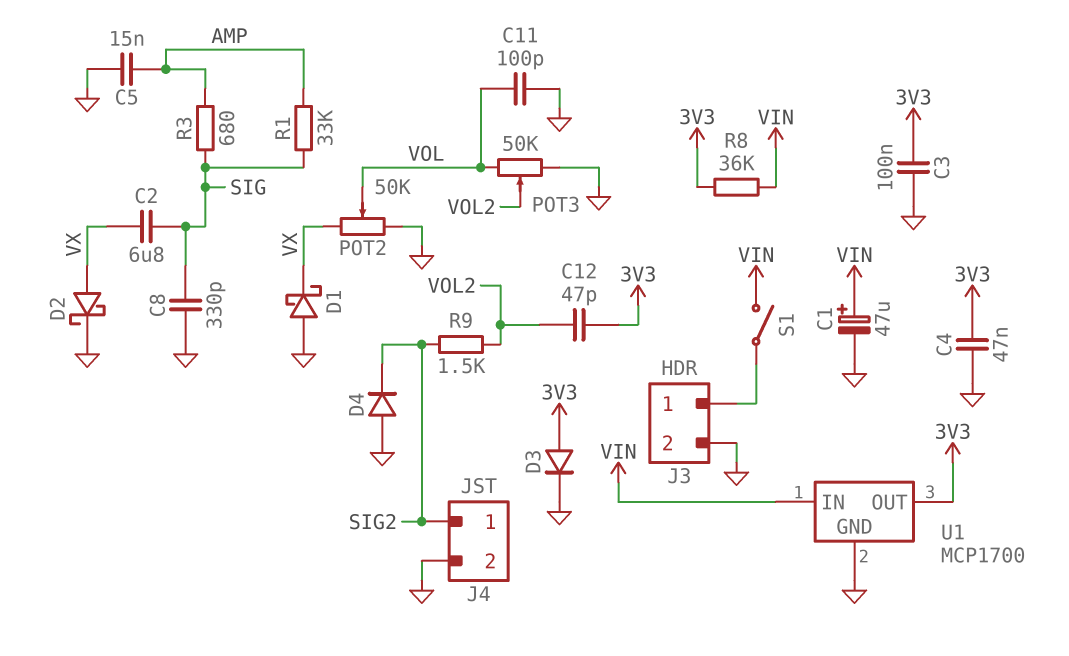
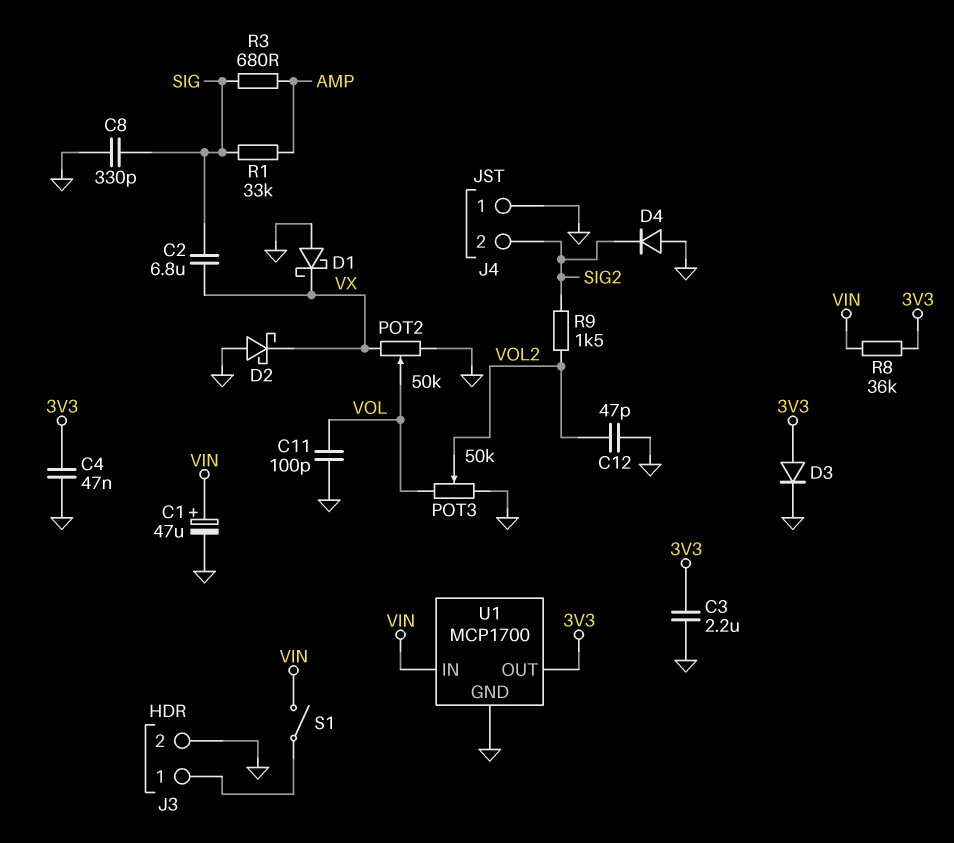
C3: 100nF (3V3, GND) -> 2.2uF (3V3, GND)
C5: 15nF (AMP, GND) -> none
C12: 47pF (3V3, VOL2) -> 47pF (GND, VOL2)
D2: schottky (A VX, K GND) -> schottky (A GND, K VX)
J4 pin 1: SIG2 -> GND
J4 pin 2: GND -> SIG2

